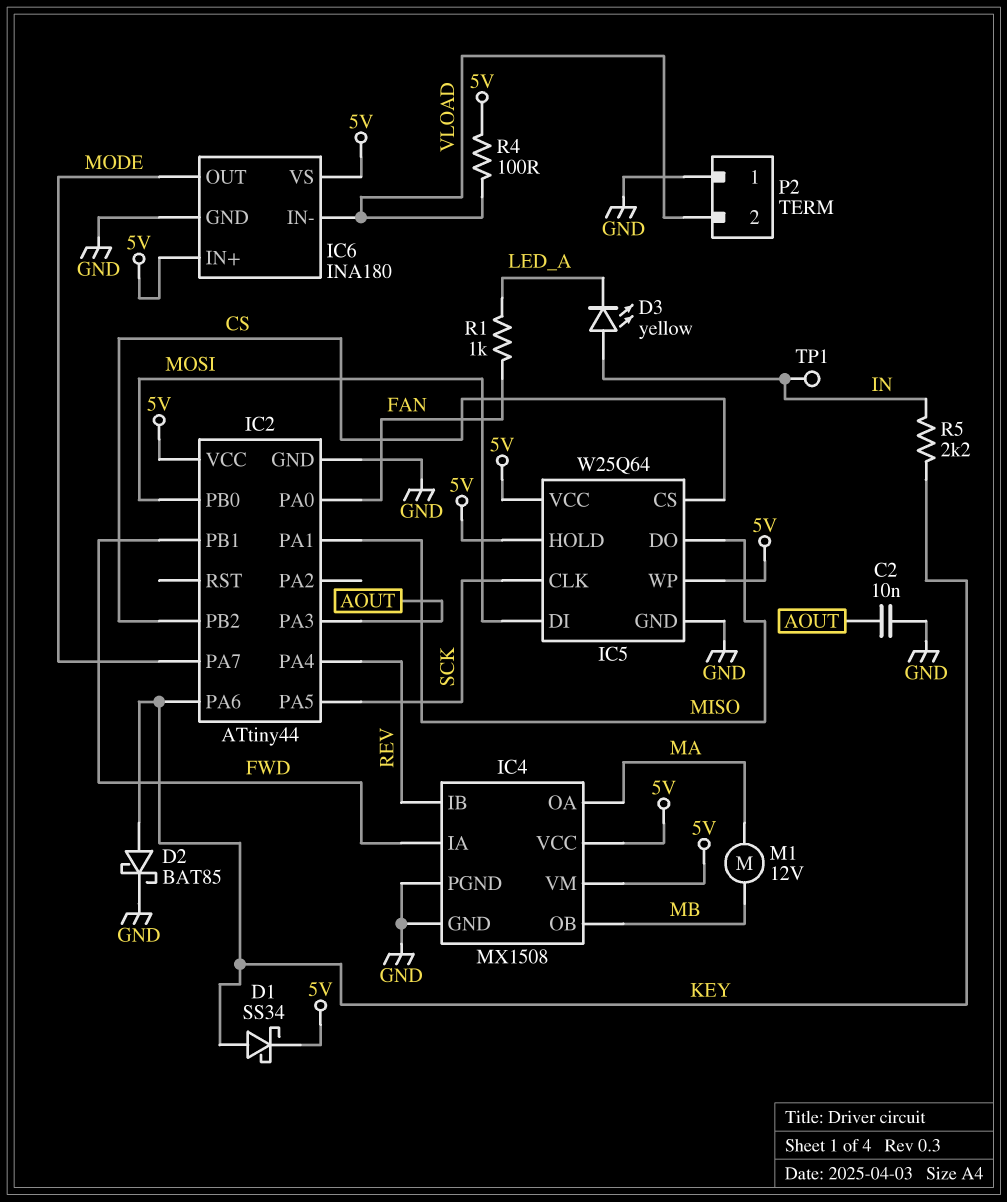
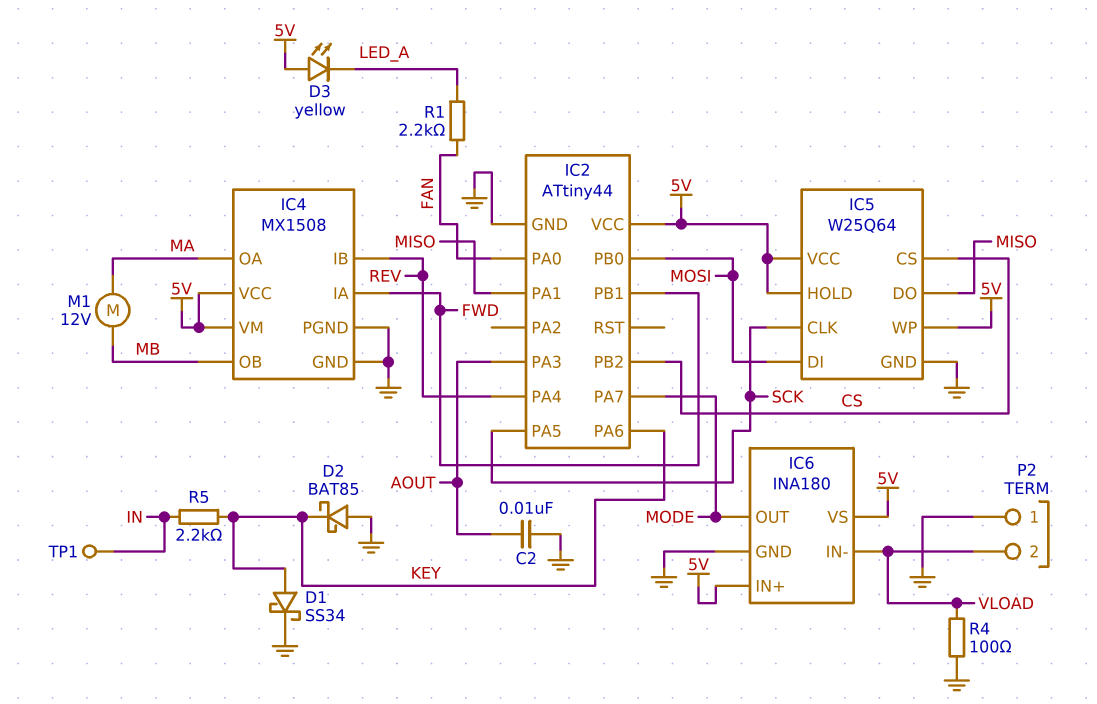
D1: schottky SS34 (A KEY, K 5V) -> schottky SS34 (A KEY, K GND)
D2: schottky BAT85 (A KEY, K GND) -> schottky BAT85 (A GND, K KEY)
D3: LED yellow (A IN, K LED_A) -> LED yellow (A 5V, K LED_A)
R1: 1k (FAN, LED_A) -> 2.2k (FAN, LED_A)
R4: 100 (5V, VLOAD) -> 100 (GND, VLOAD)

